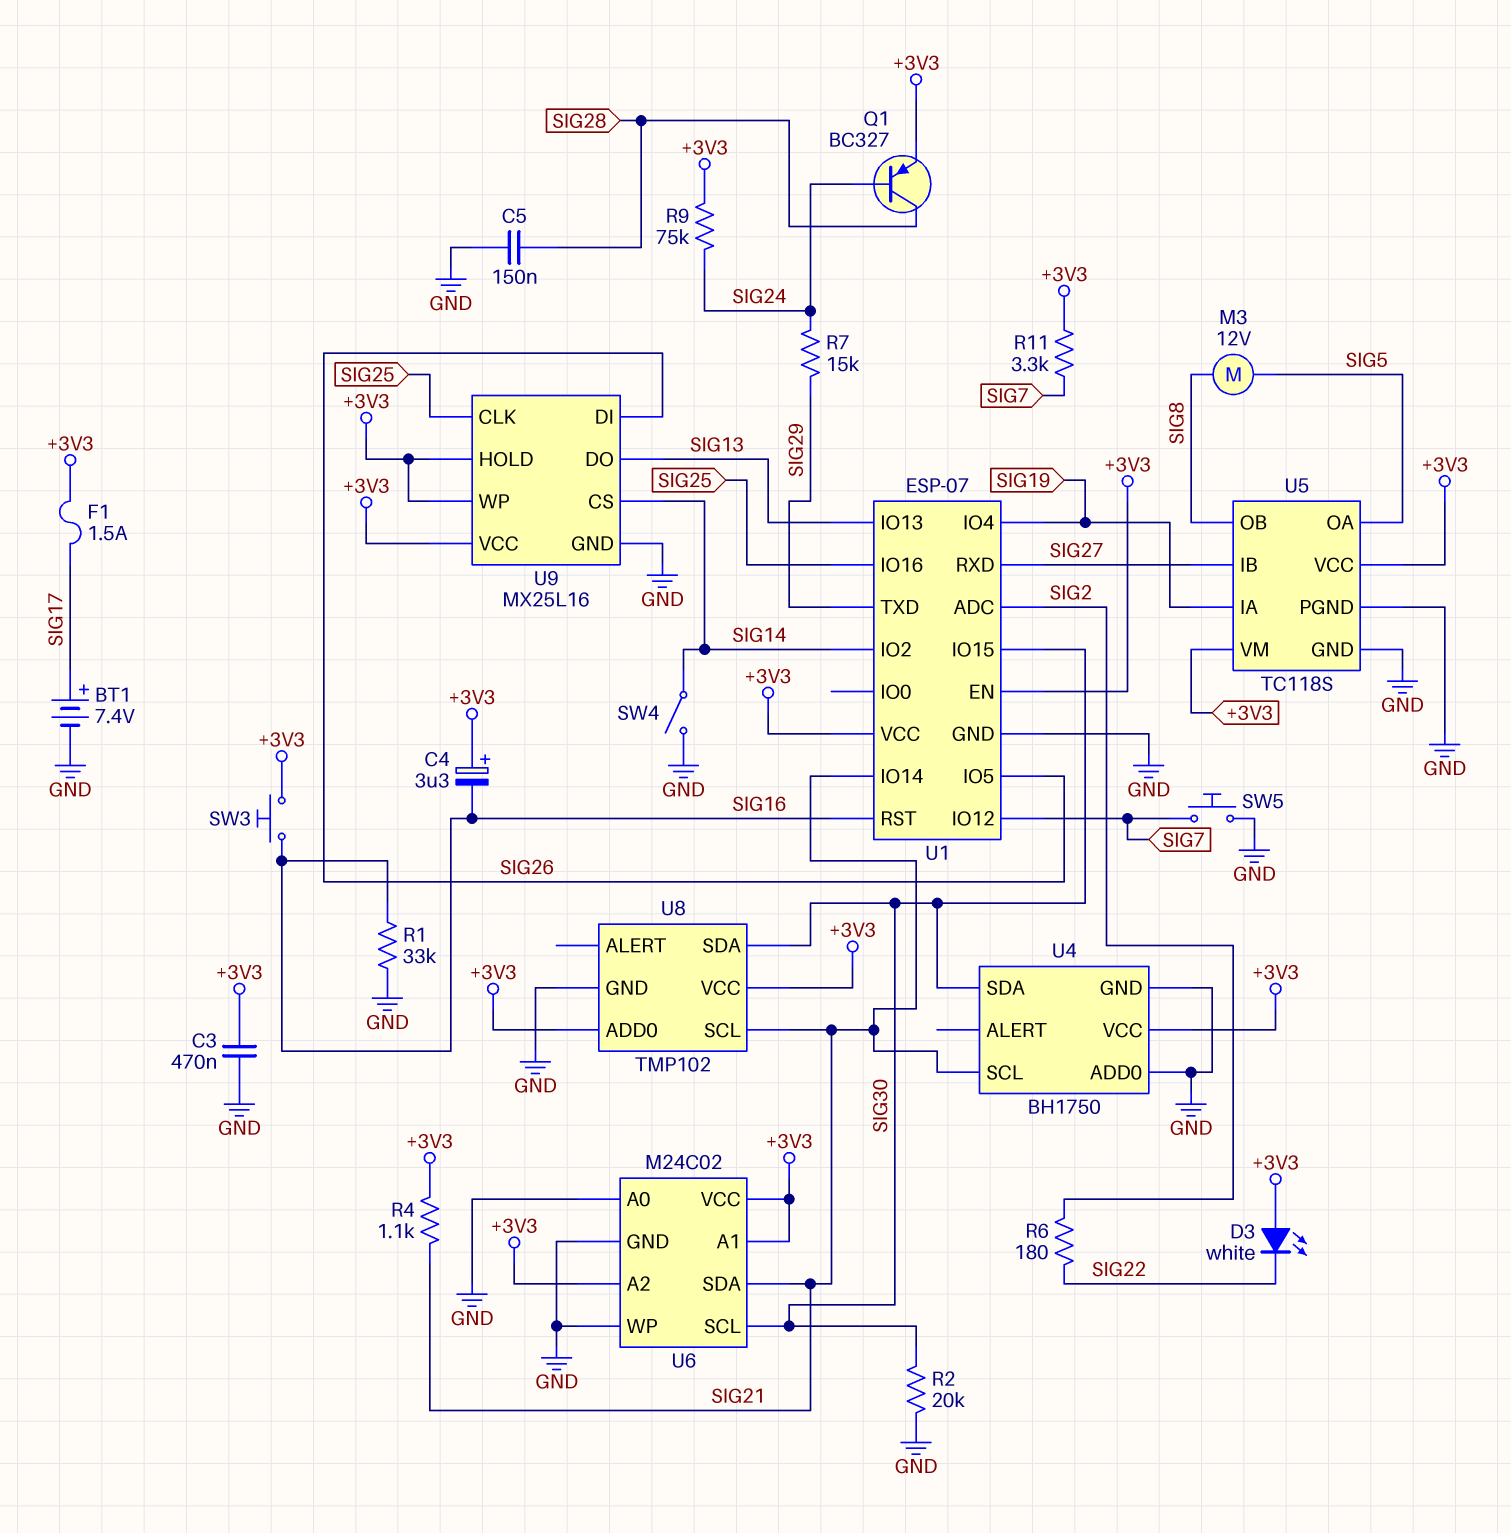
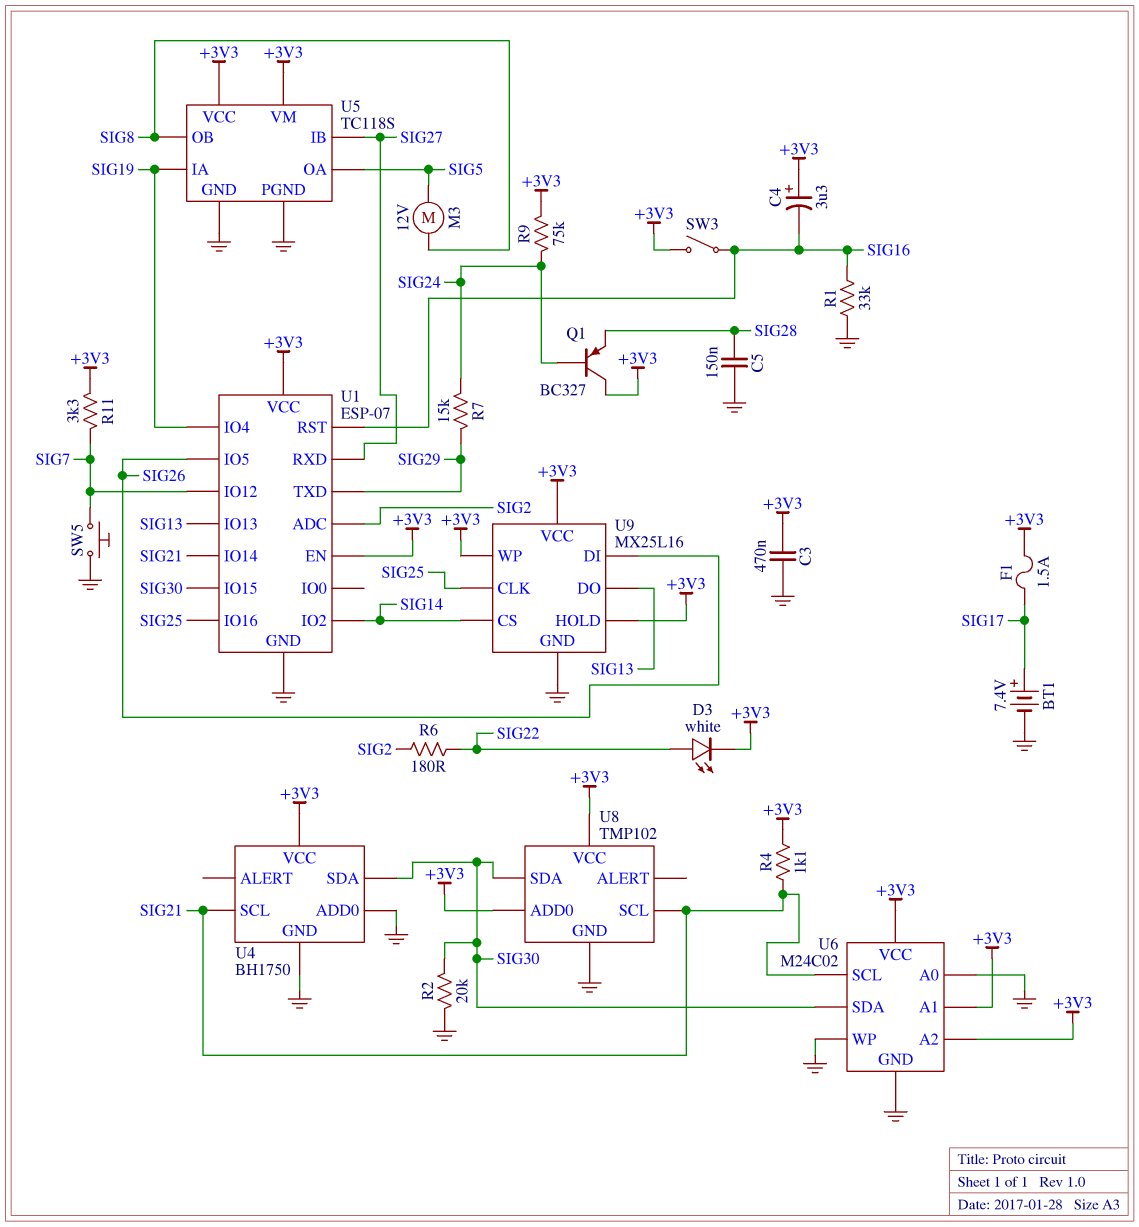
D3: LED white (A +3V3, K SIG22) -> LED white (A SIG22, K +3V3)
Q1: PNP BC327 (B SIG24, C SIG28, E +3V3) -> PNP BC327 (B SIG24, C +3V3, E SIG28)
SW3: button (+3V3, SIG16) -> switch (+3V3, SIG16)
SW4: switch (GND, SIG14) -> none
U6 pin SCL: SIG30 -> SIG21
U6 pin SDA: SIG21 -> SIG30

